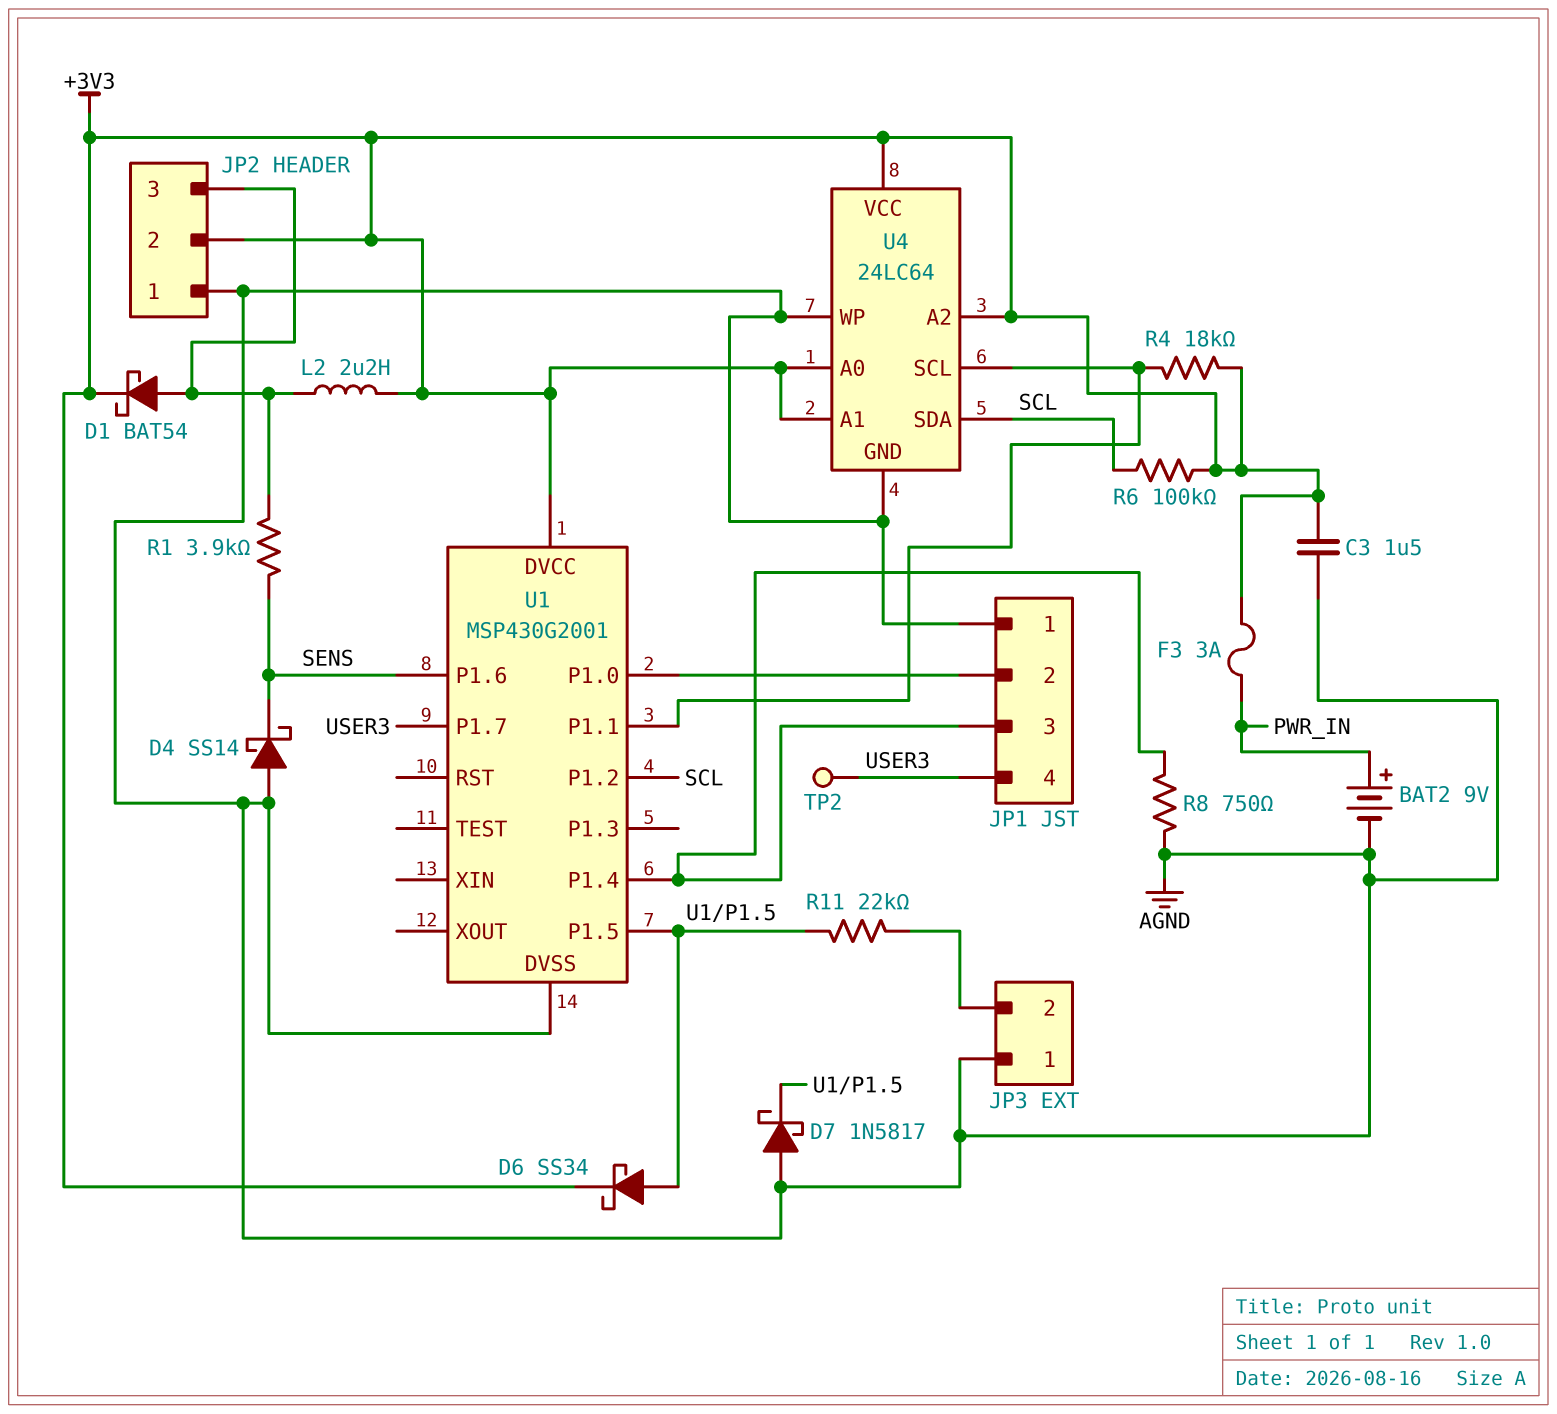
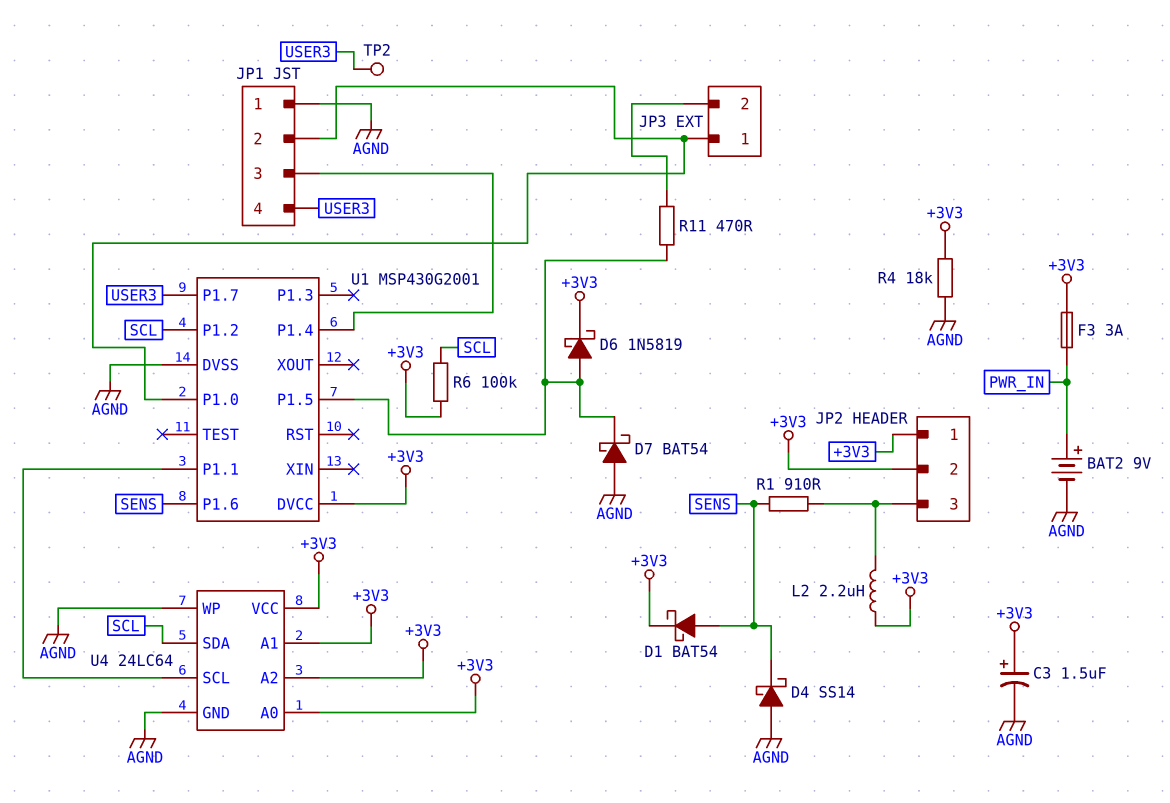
C3: 1.5uF (+3V3, AGND) -> 1.5uF (plus +3V3, minus AGND)
D1: schottky BAT54 (A JP2/3, K +3V3) -> schottky BAT54 (A SENS, K +3V3)
D6: schottky SS34 (A U1/P1.5, K +3V3) -> schottky 1N5819 (A U1/P1.5, K +3V3)
D7: schottky 1N5817 (A AGND, K U1/P1.5) -> schottky BAT54 (A AGND, K U1/P1.5)
JP2 pin 1: AGND -> +3V3
JP3 pin 1: AGND -> JP1/2
R1: 3.9k (JP2/3, SENS) -> 910 (JP2/3, SENS)
R4: 18k (+3V3, U1/P1.1) -> 18k (+3V3, AGND)
R8: 750 (AGND, JP1/3) -> none
R11: 22k (JP3/2, U1/P1.5) -> 470 (JP3/2, U1/P1.5)

